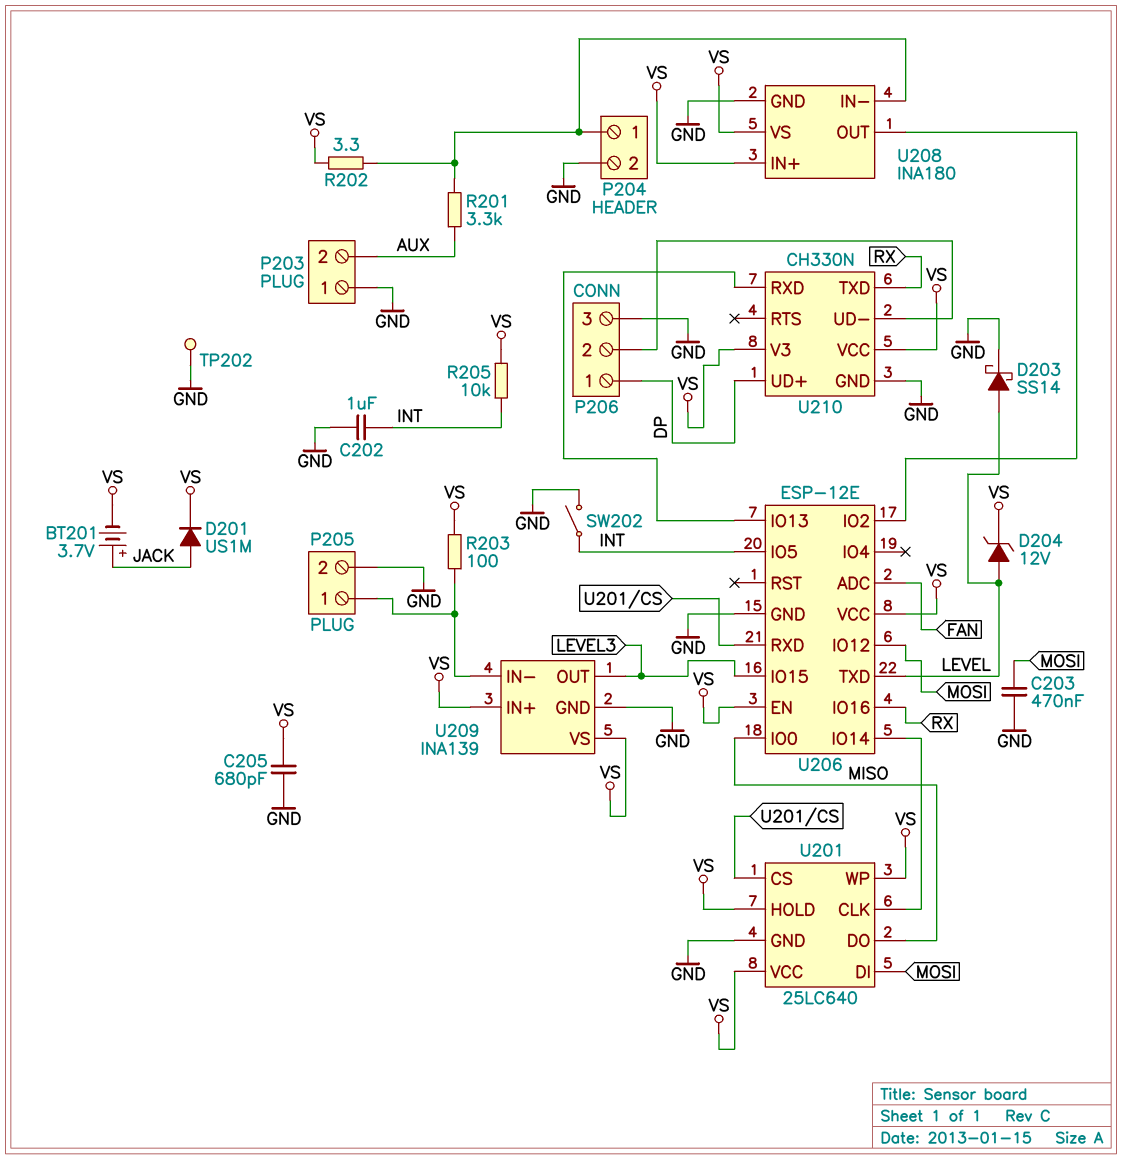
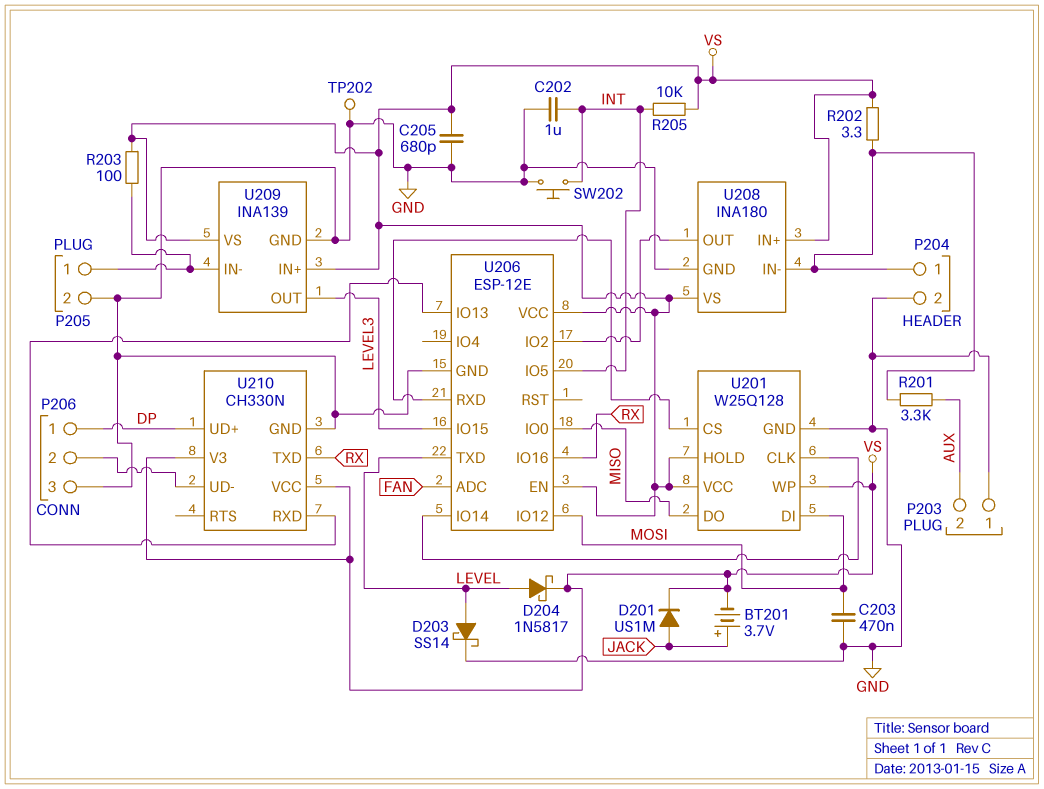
D204: zener 12V (A LEVEL, K VS) -> schottky 1N5817 (A LEVEL, K VS)
SW202: switch (GND, INT) -> button (GND, INT)
U201: 25LC640 -> W25Q128

